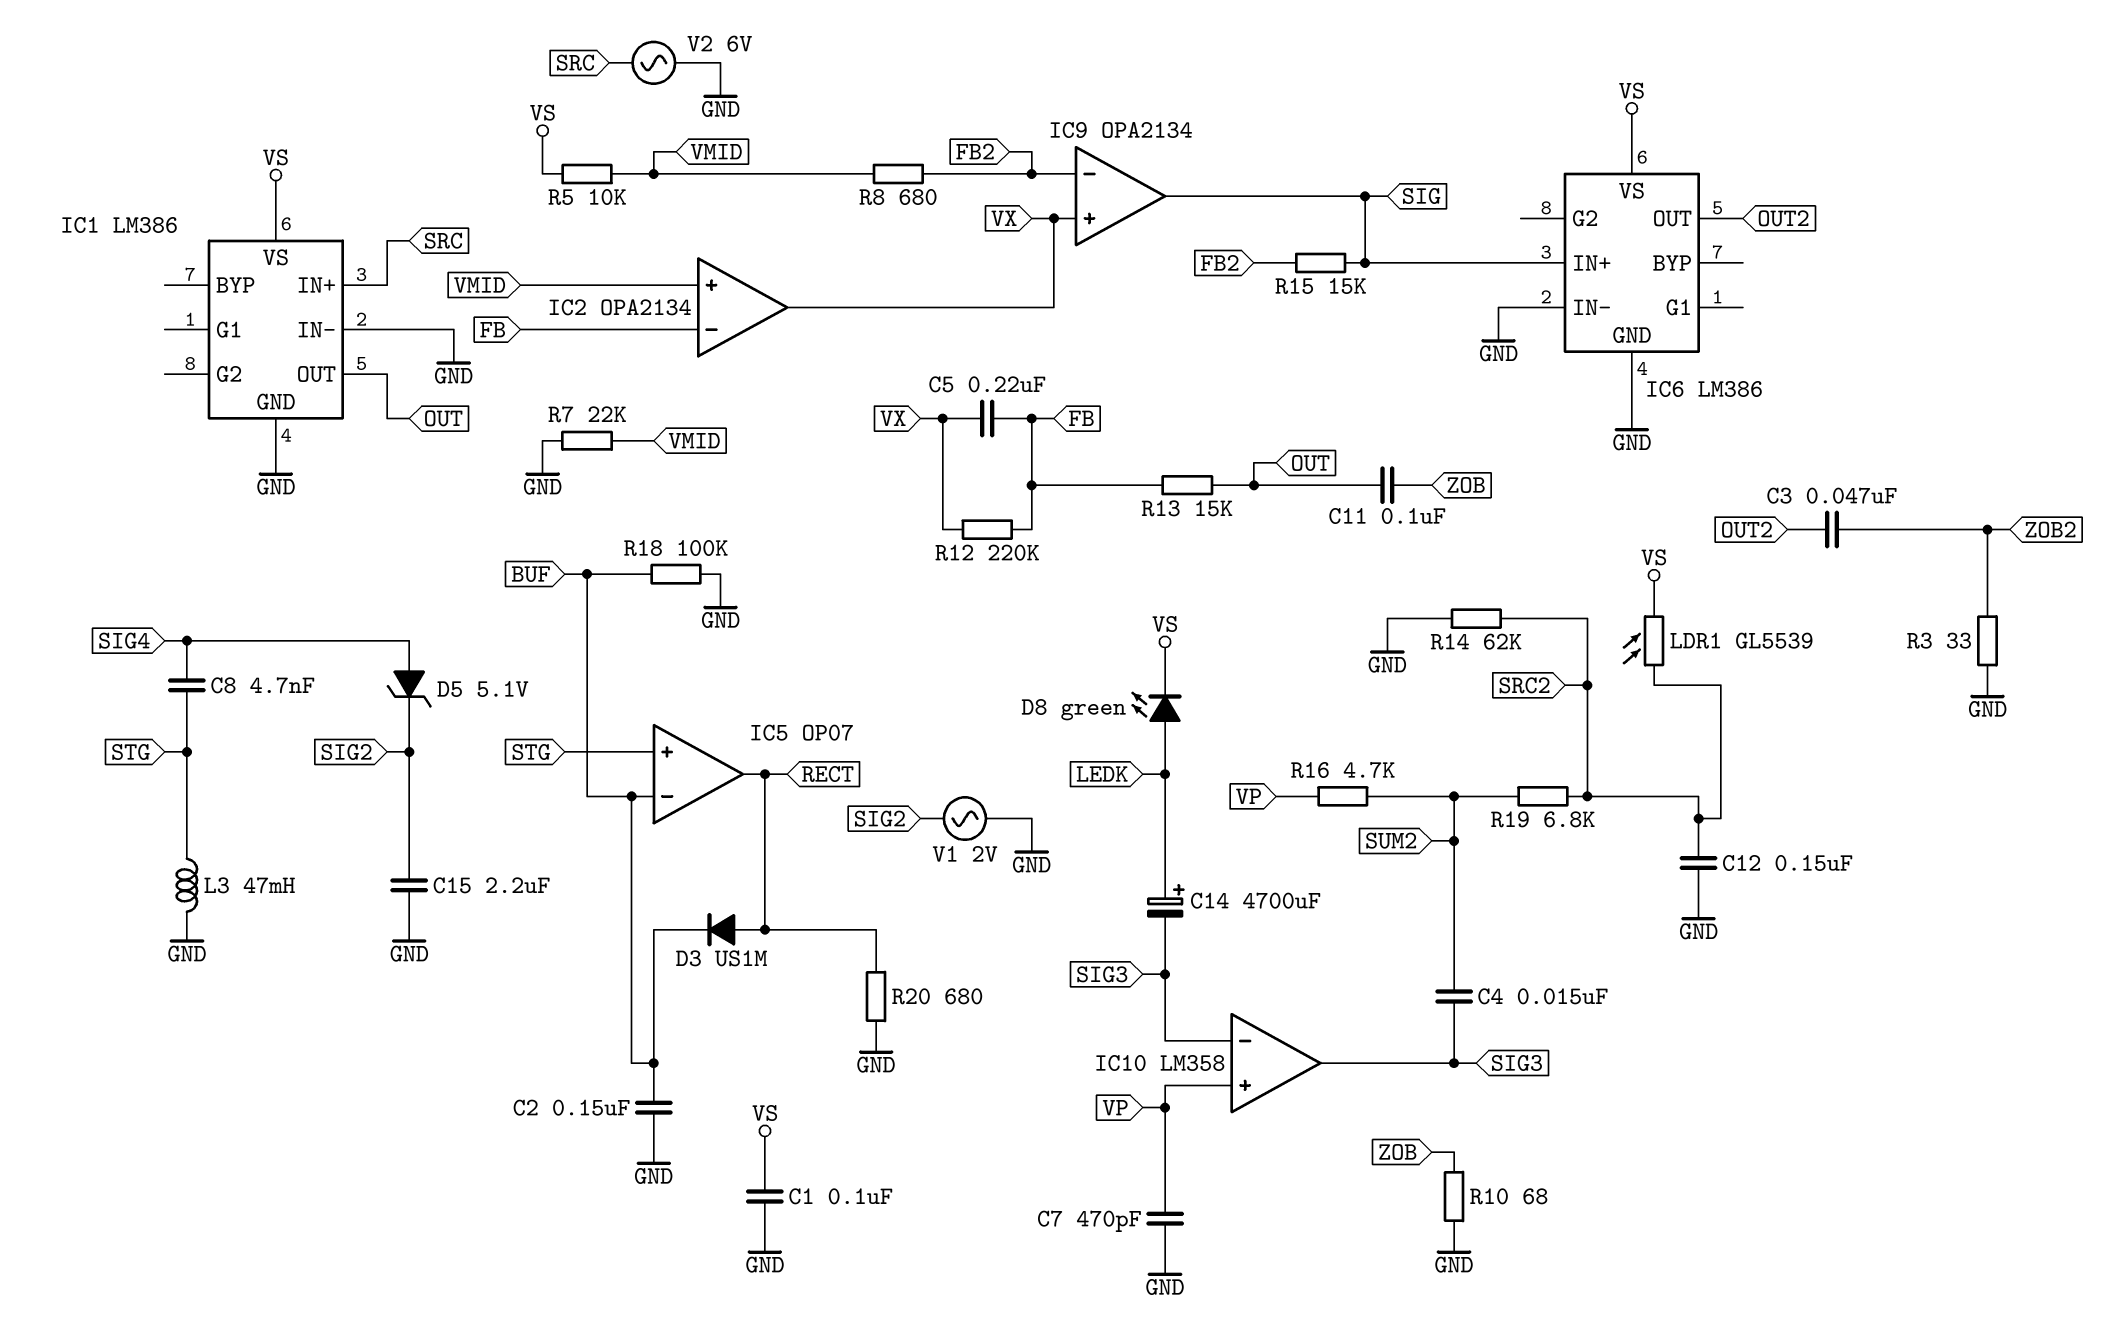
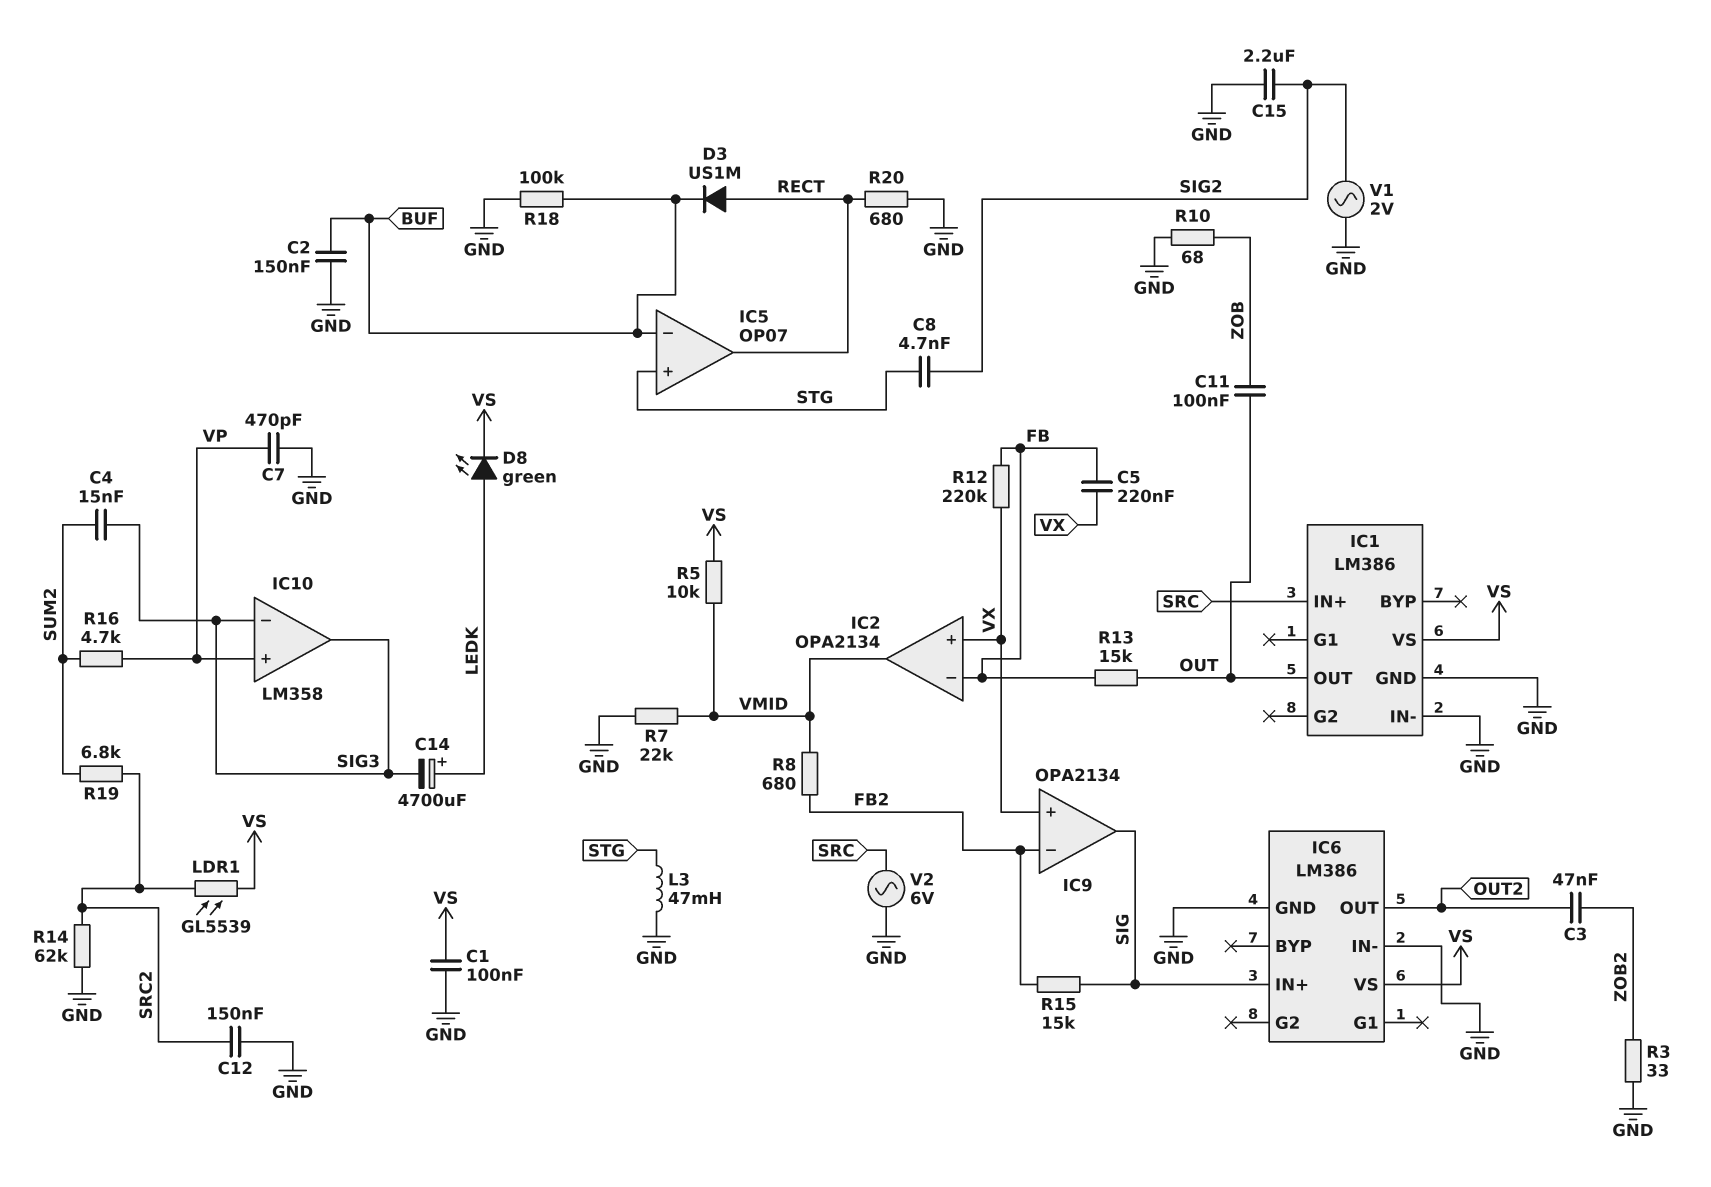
C8: 4.7nF (SIG4, STG) -> 4.7nF (SIG2, STG)
D5: zener 5.1V (A SIG4, K SIG2) -> none
IC2 pin in+: VMID -> VX
IC2 pin out: VX -> VMID

